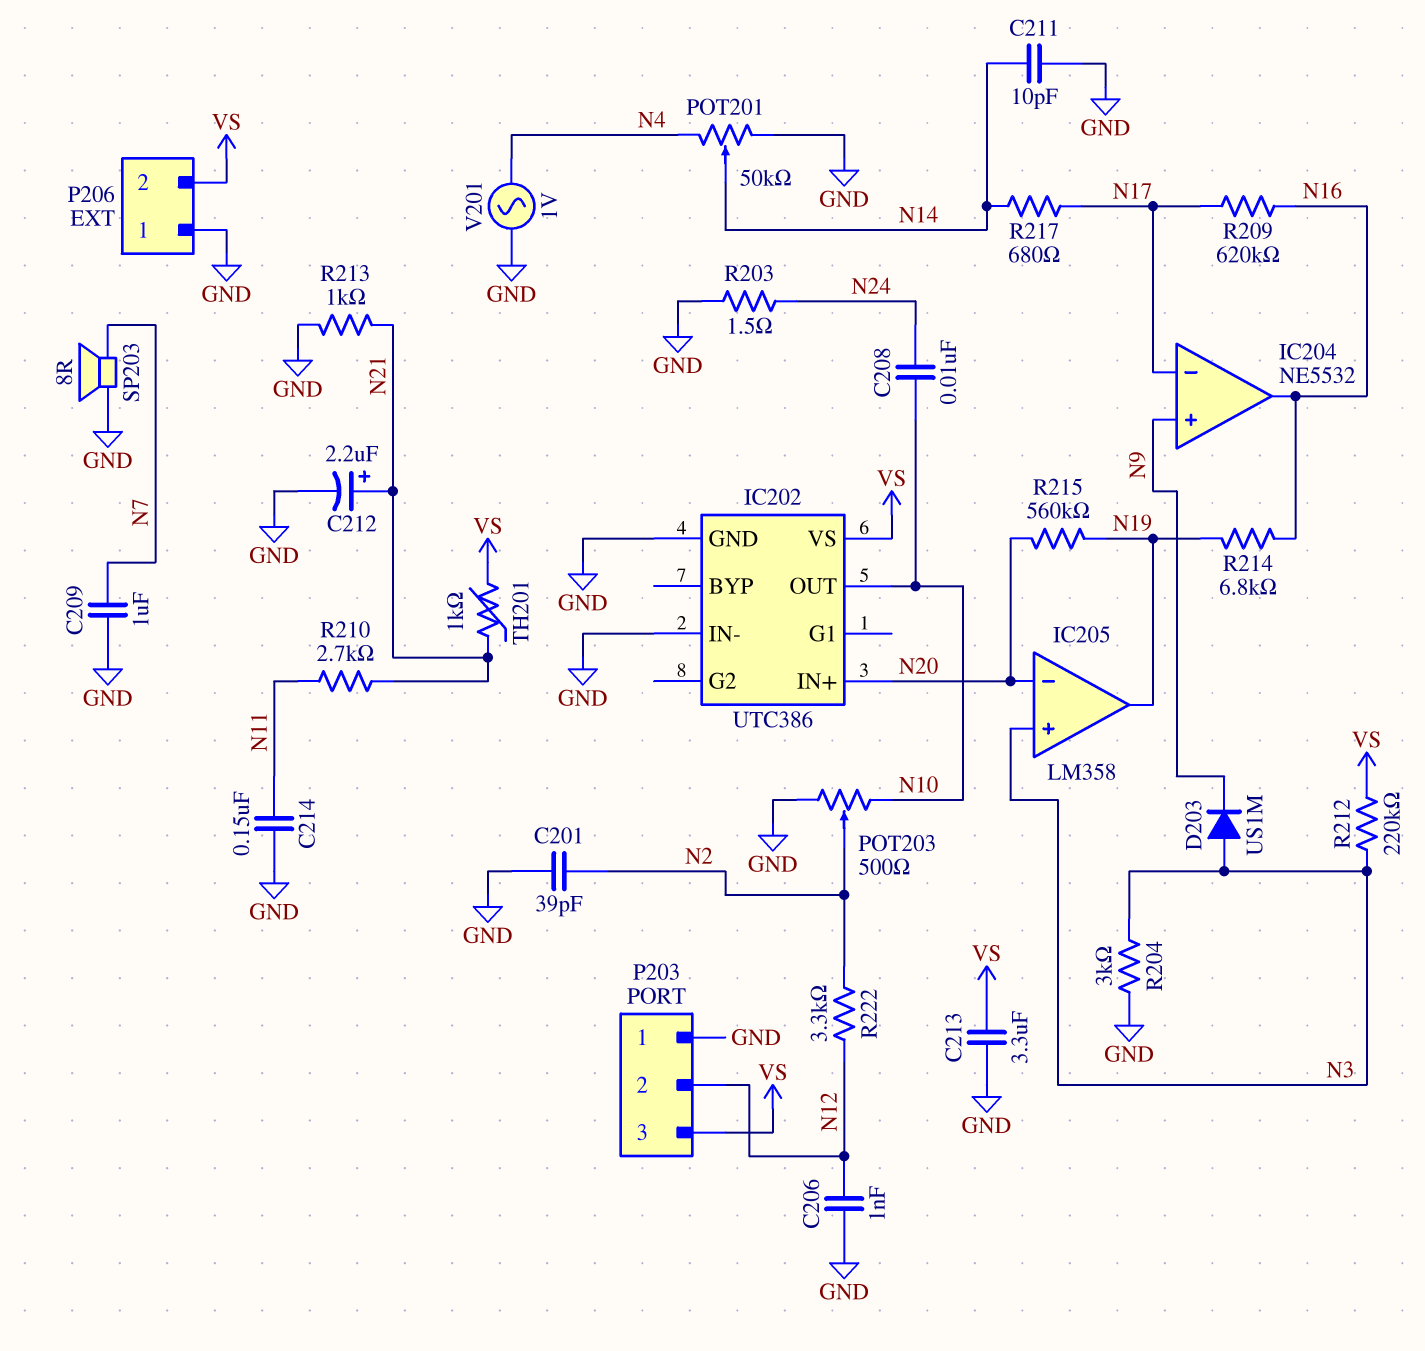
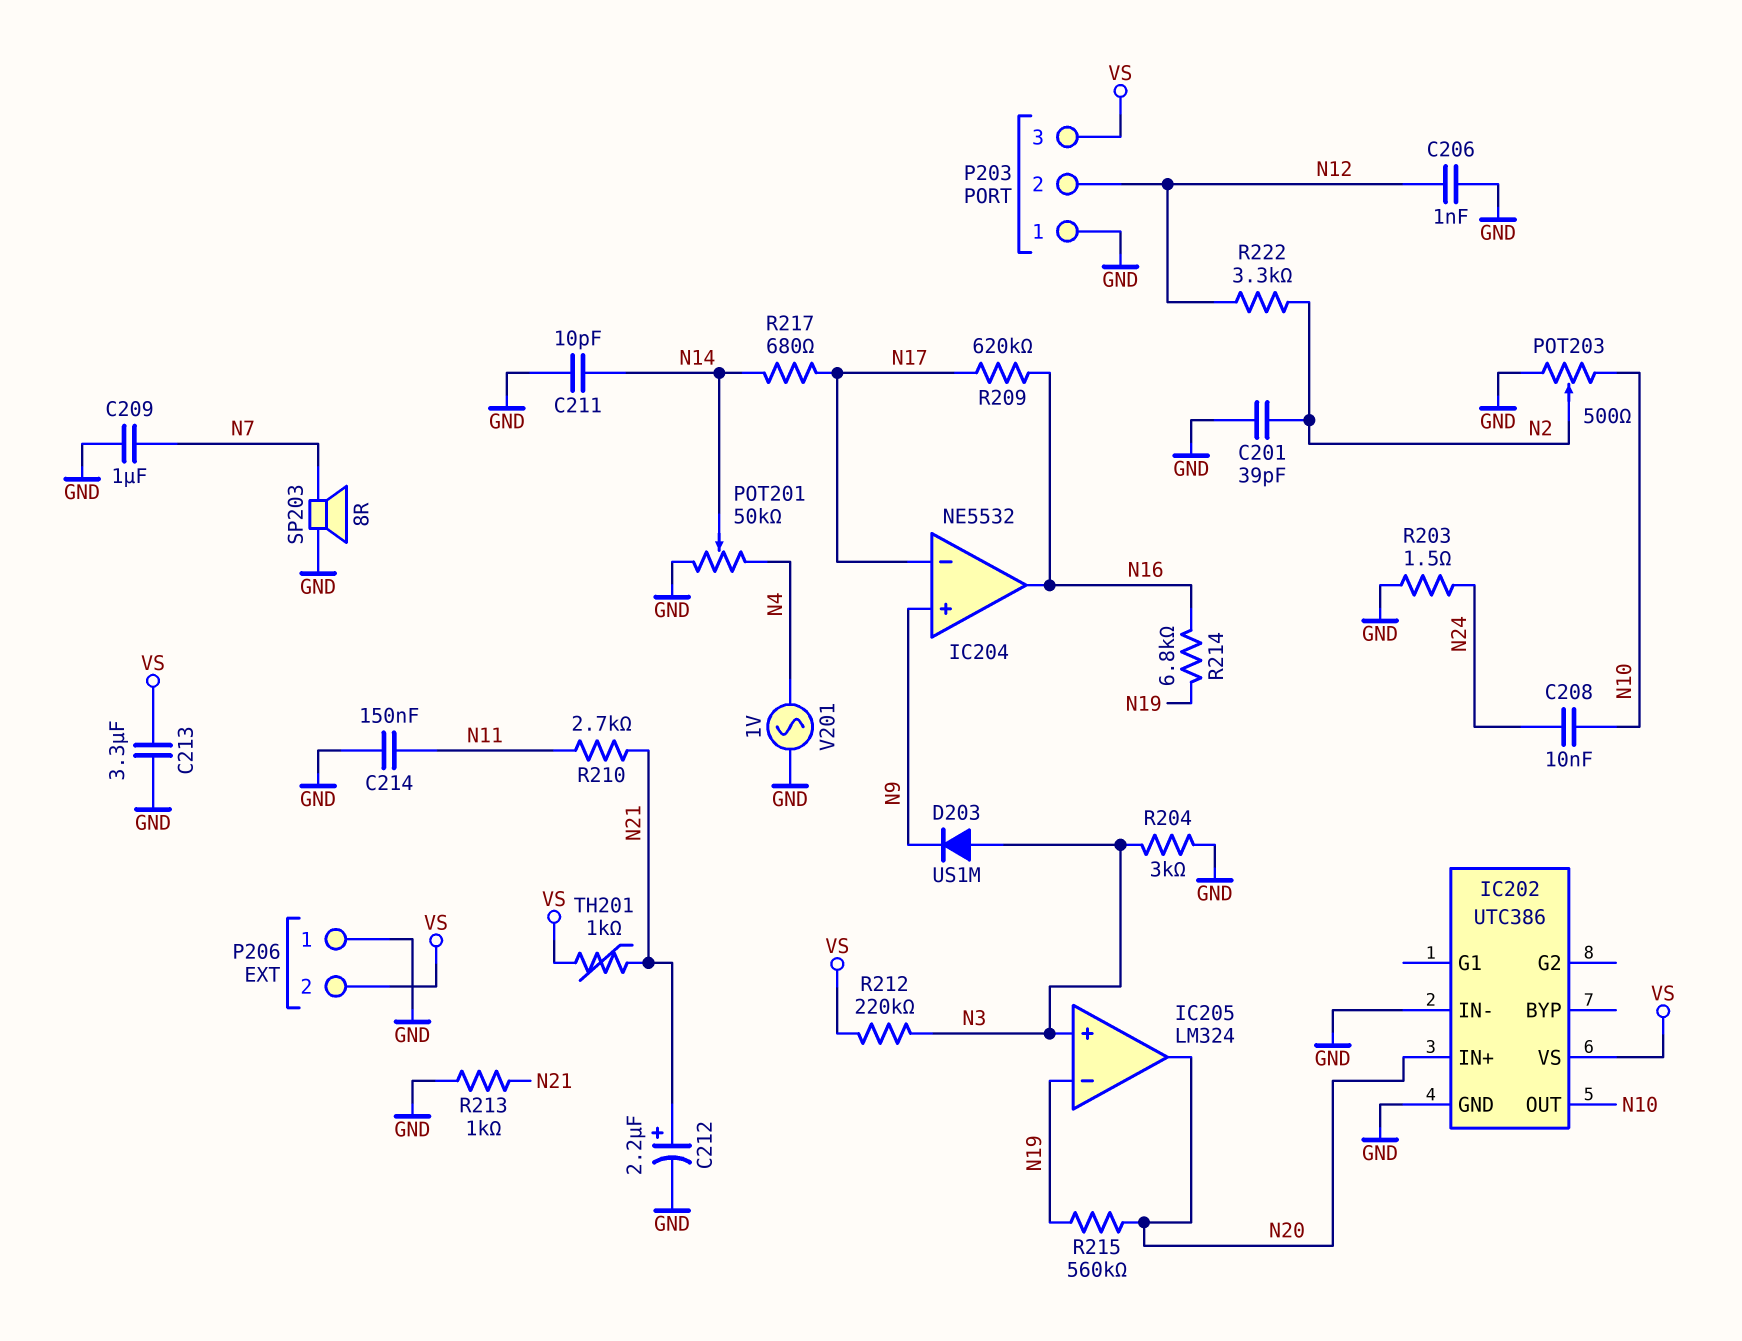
IC205: LM358 -> LM324
IC205 pin in-: N20 -> N19
IC205 pin out: N19 -> N20

